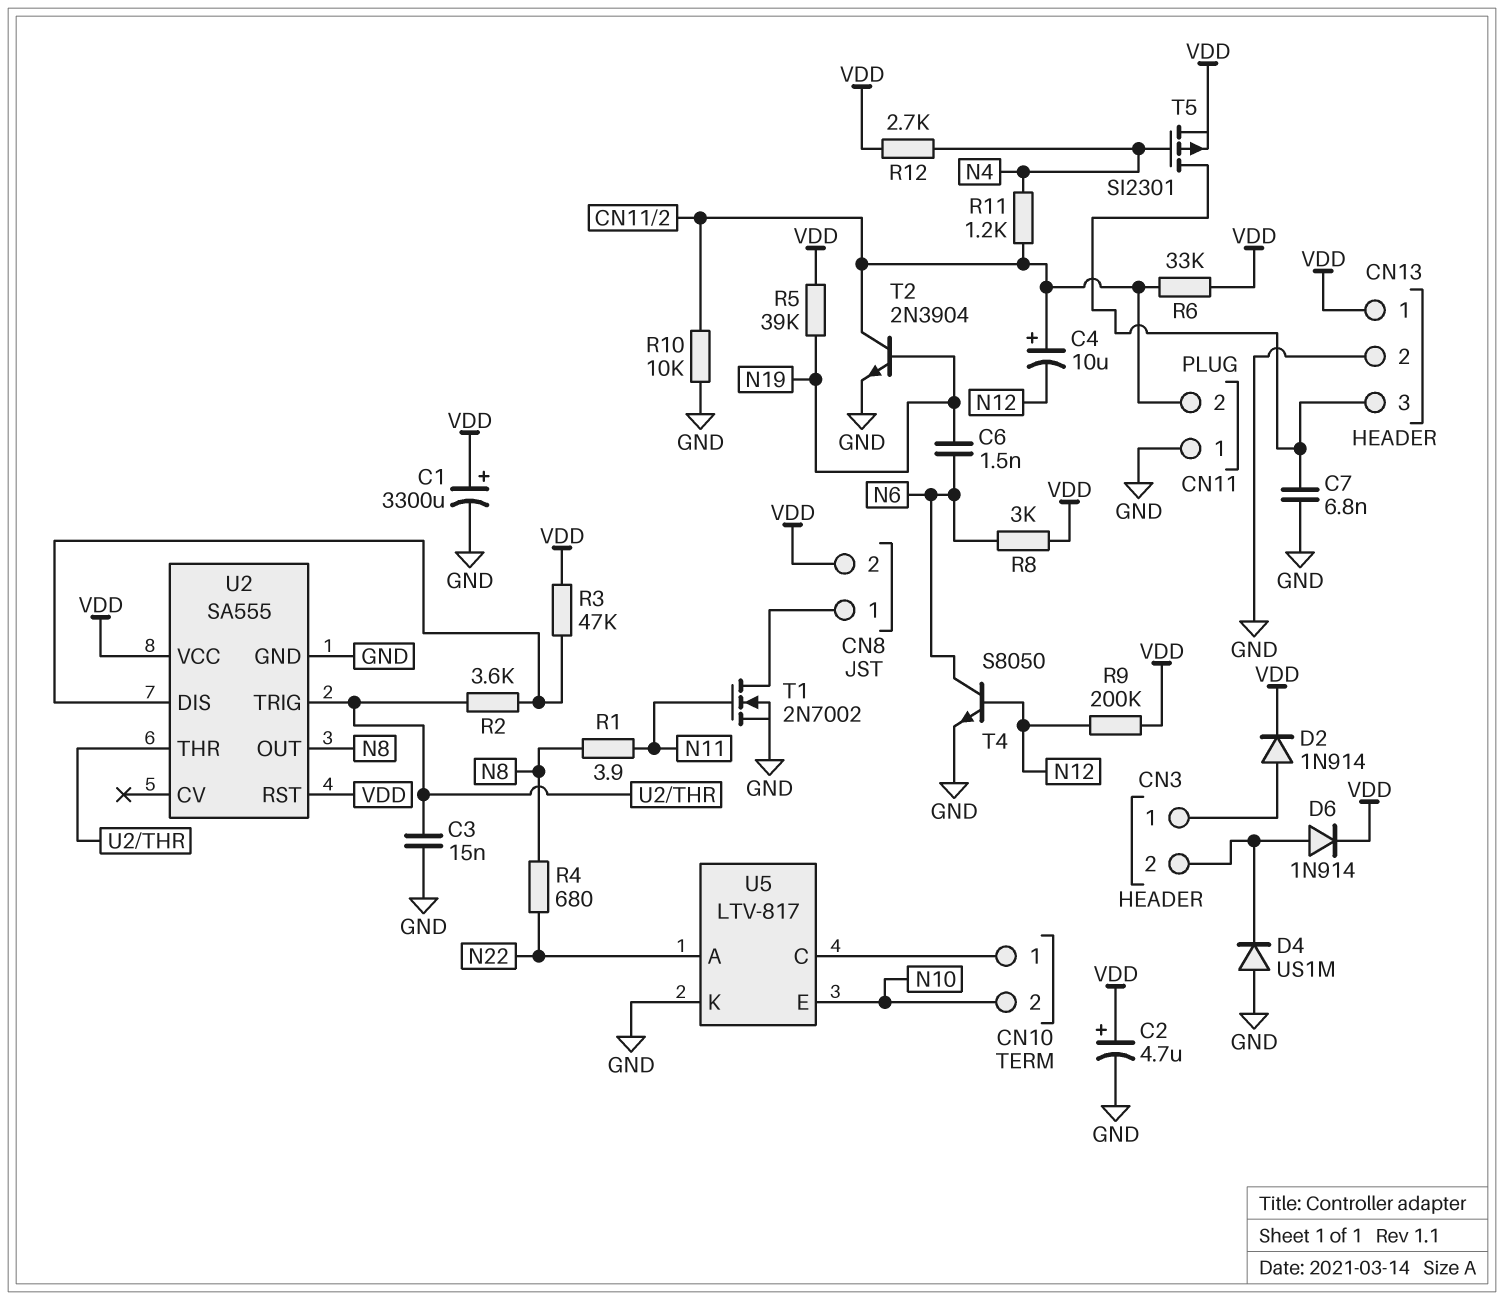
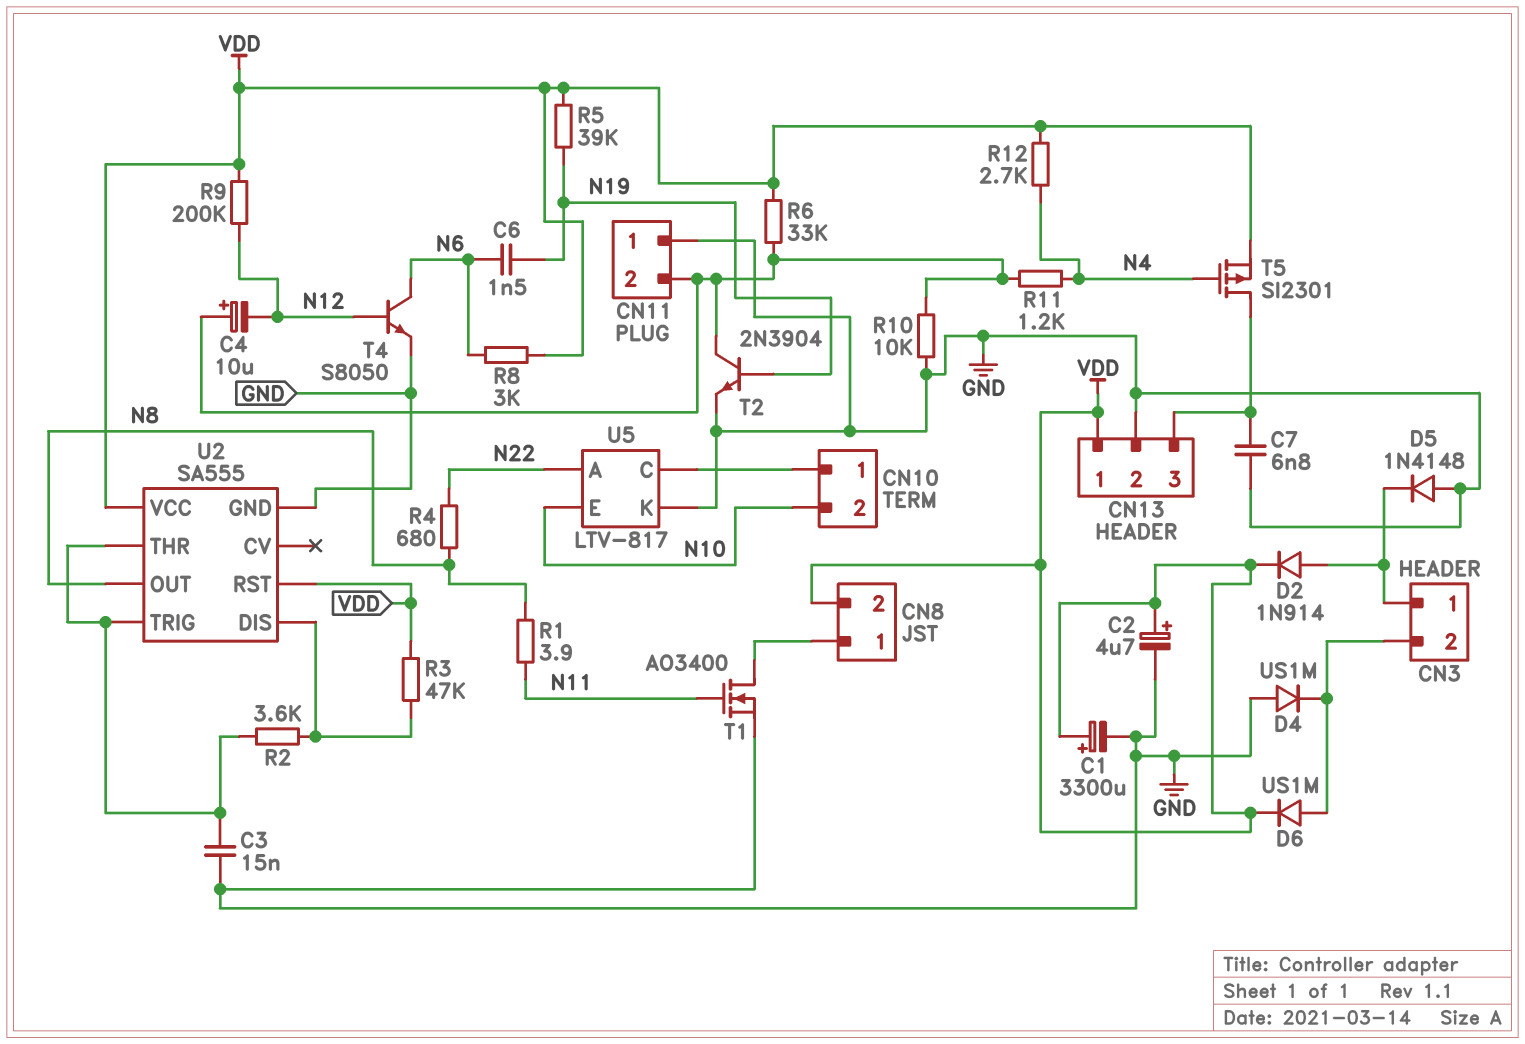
D5: none -> diode 1N4148 (A GND, K CN3/1)
D6: diode 1N914 (A CN3/2, K VDD) -> diode US1M (A CN3/2, K VDD)
T1: NMOS 2N7002 (G N11, D CN8/1, S GND) -> NMOS AO3400 (G N11, D CN8/1, S GND)

